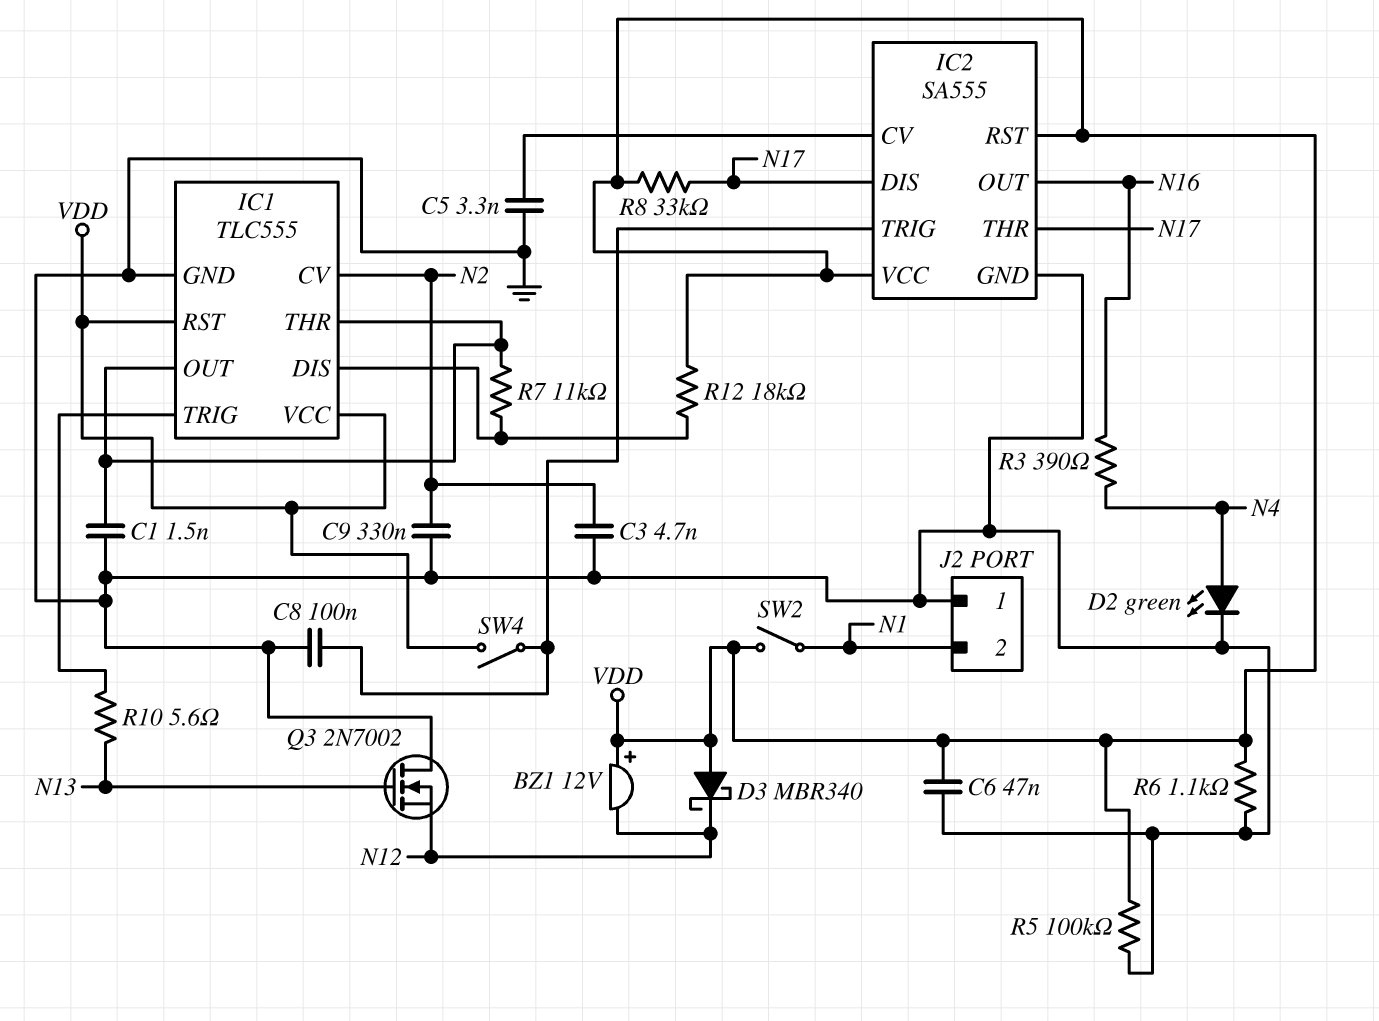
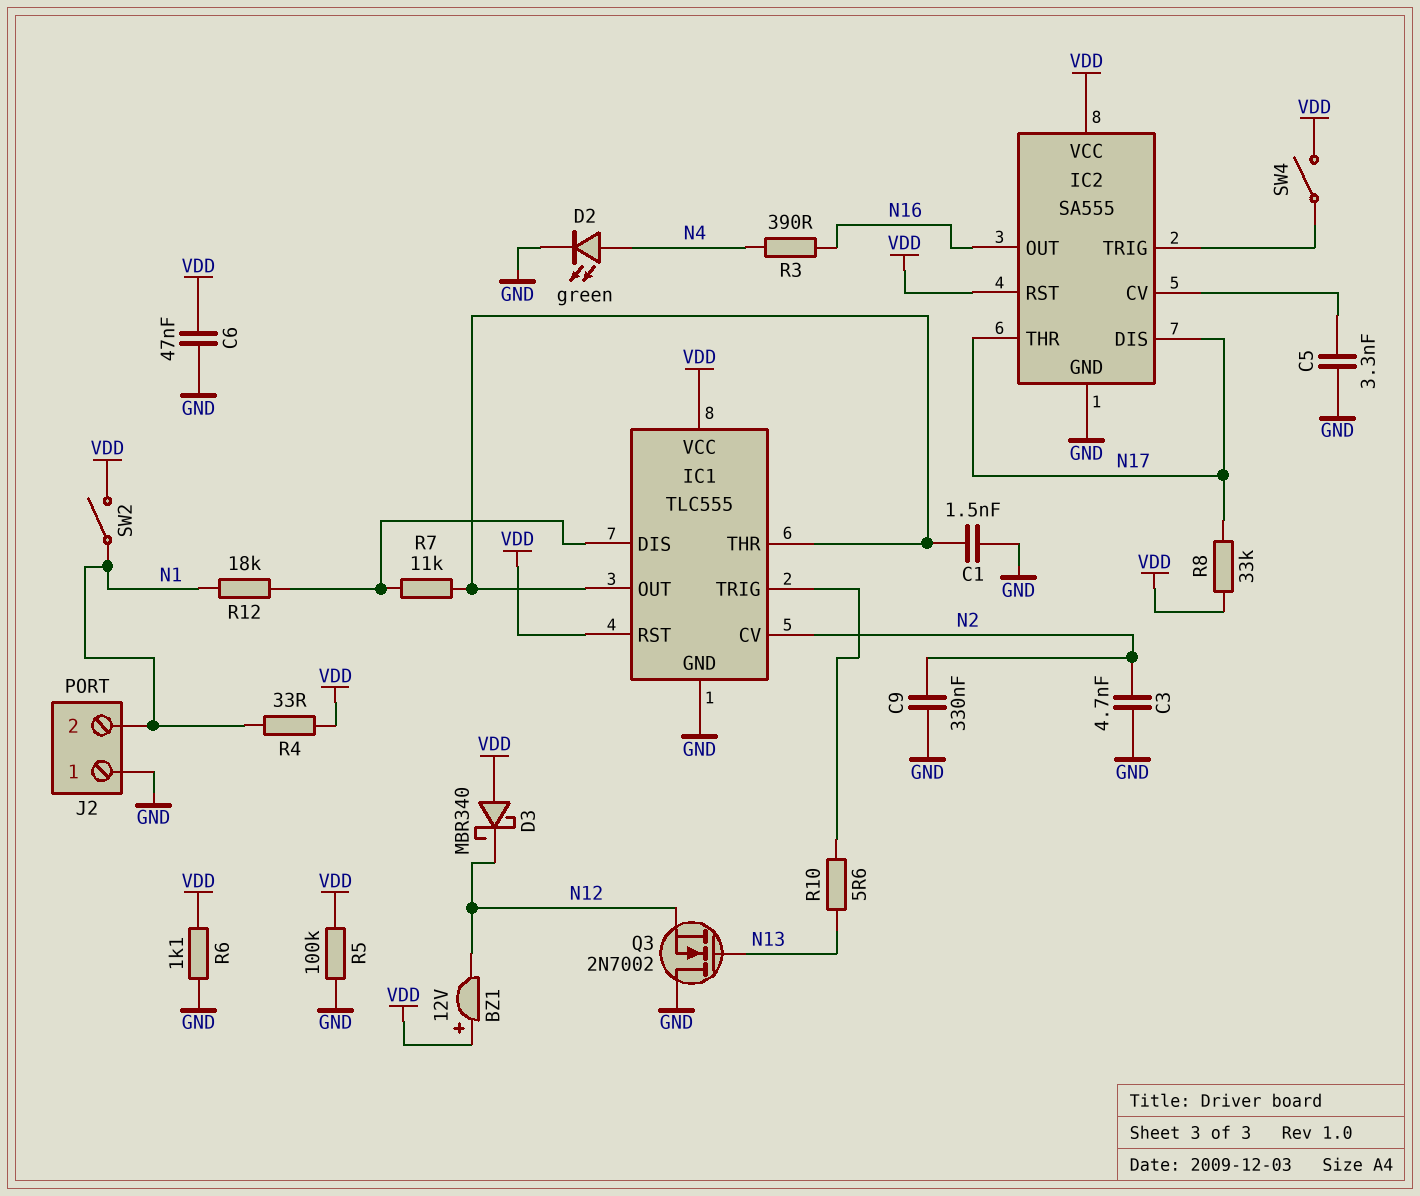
C8: 100nF (GND, IC2/TRIG) -> none
R4: none -> 33 (N1, VDD)
R12: 18k (IC1/DIS, VDD) -> 18k (IC1/DIS, N1)

